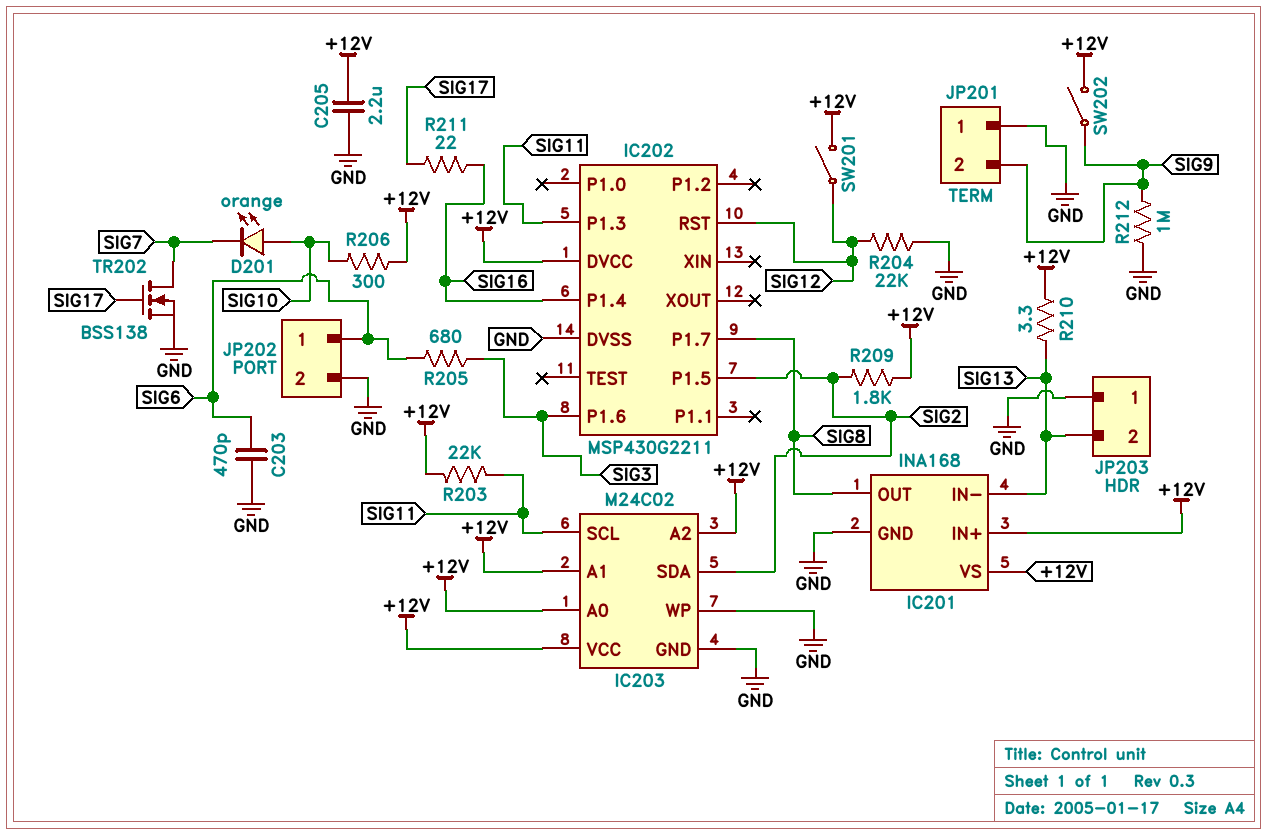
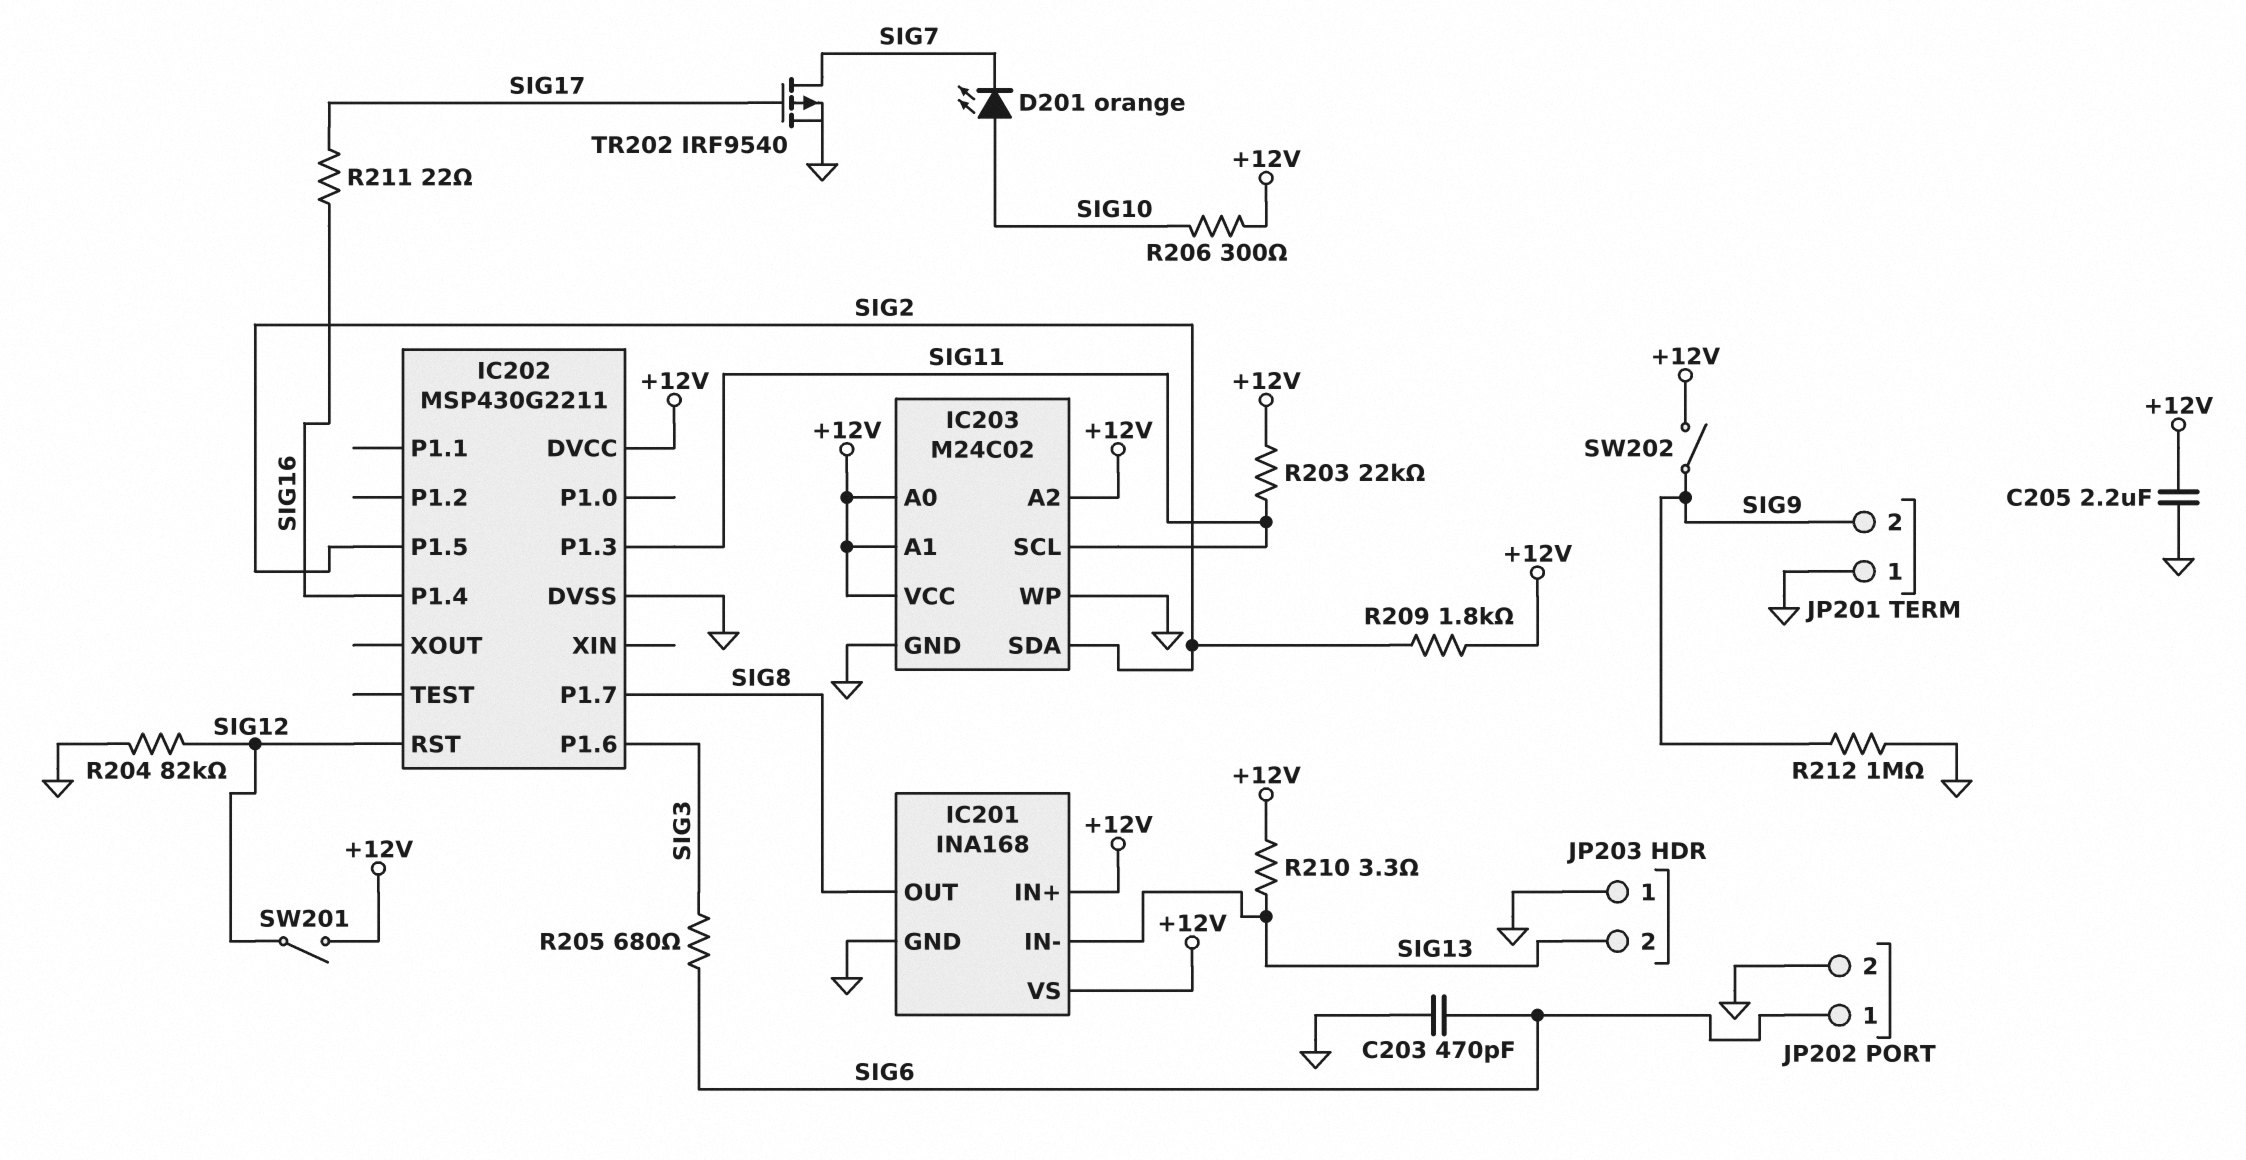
R204: 22k (GND, SIG12) -> 82k (GND, SIG12)
TR202: NMOS BSS138 (G SIG17, D SIG7, S GND) -> PMOS IRF9540 (G SIG17, D SIG7, S GND)

